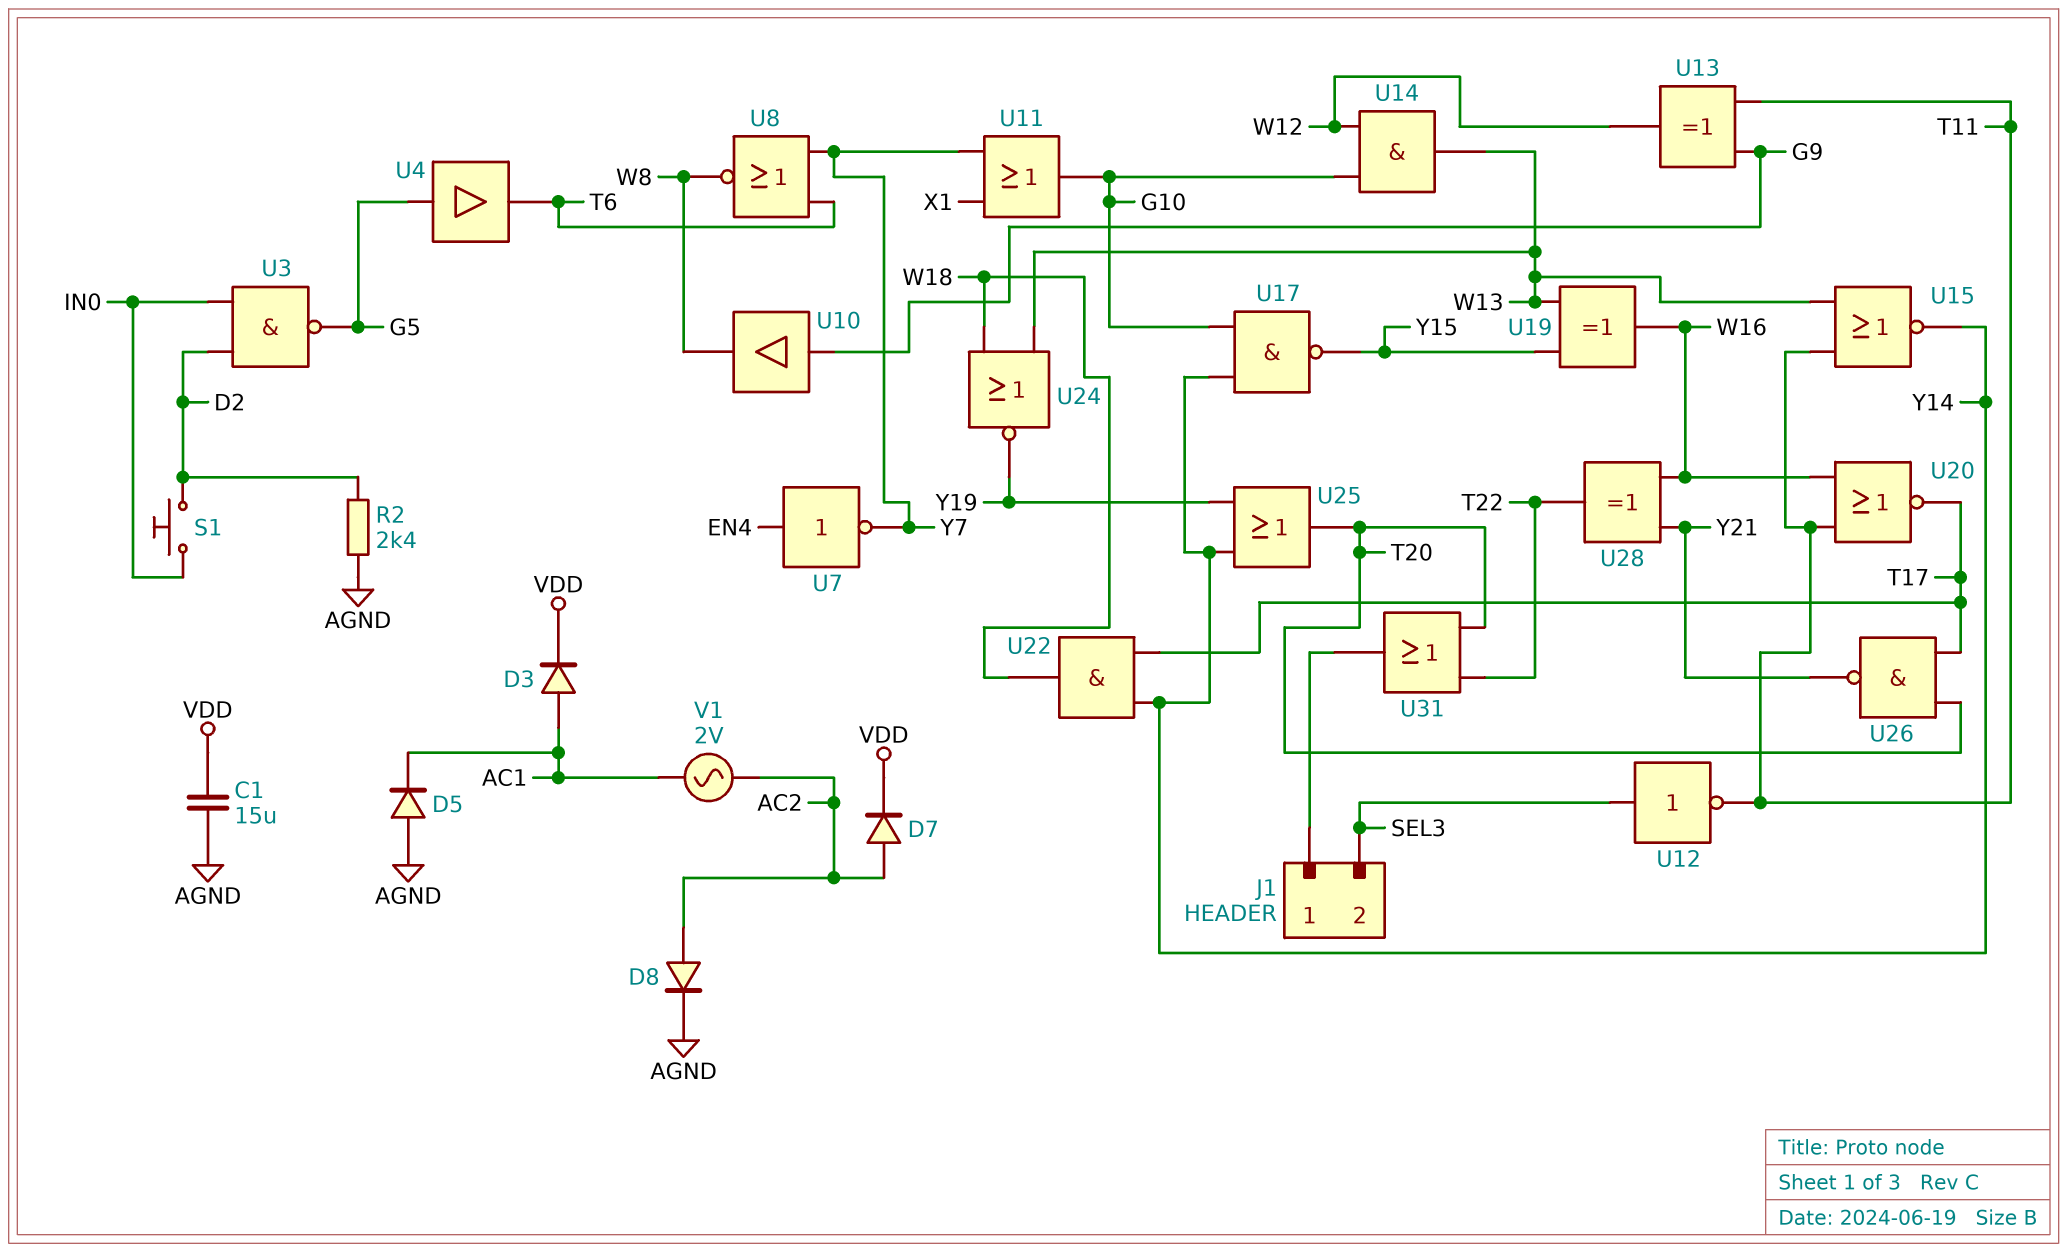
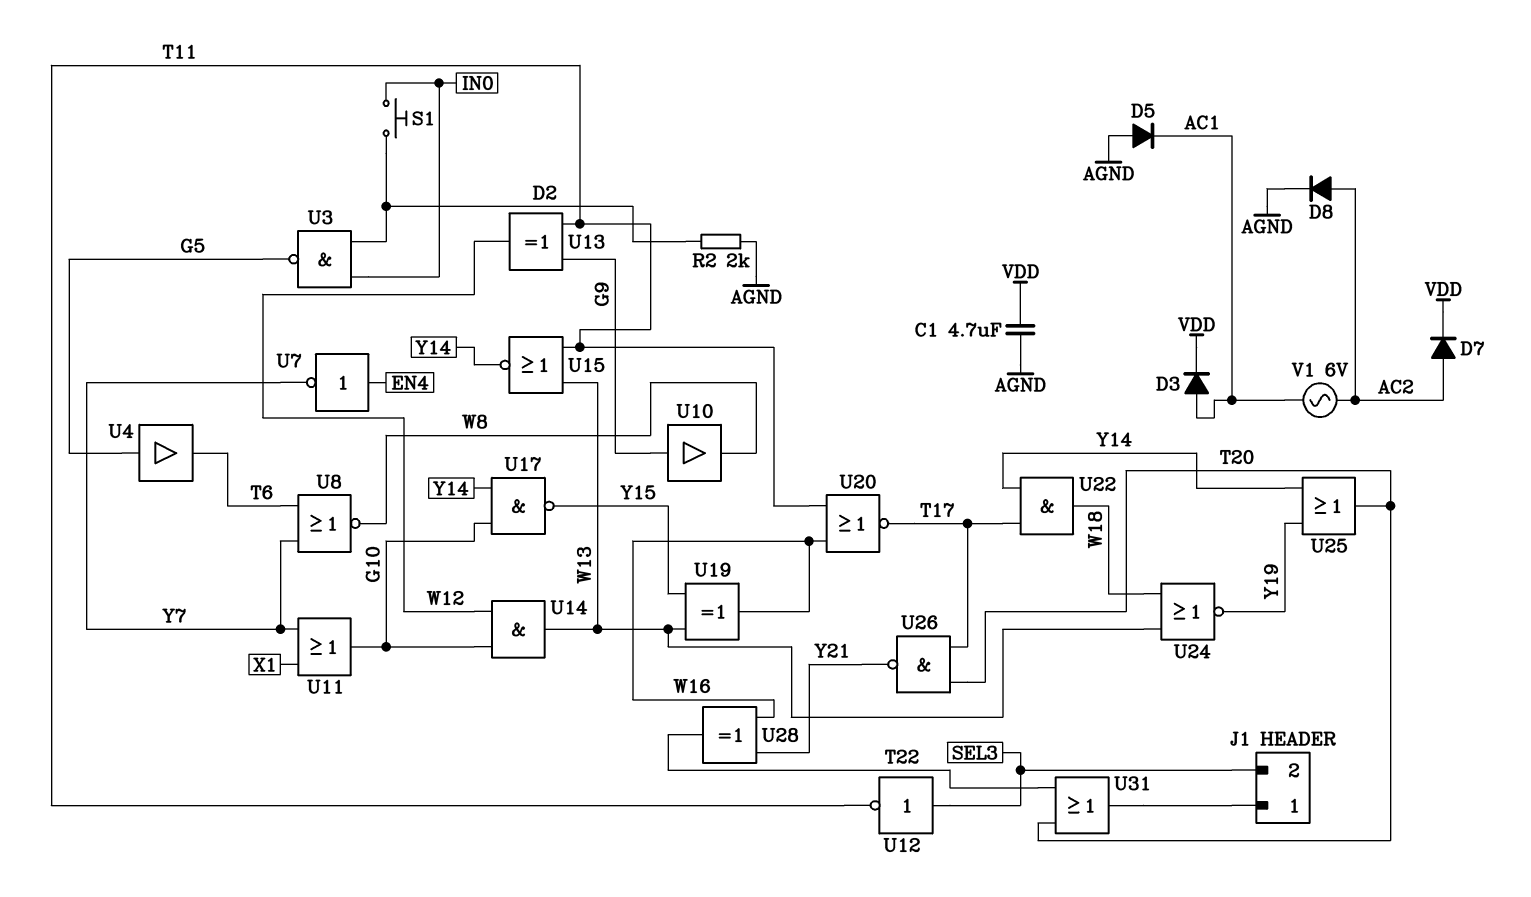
C1: 15uF (AGND, VDD) -> 4.7uF (AGND, VDD)
R2: 2.4k (AGND, D2) -> 2k (AGND, D2)
V1: AC 2V (AC1, AC2) -> AC 6V (AC1, AC2)

